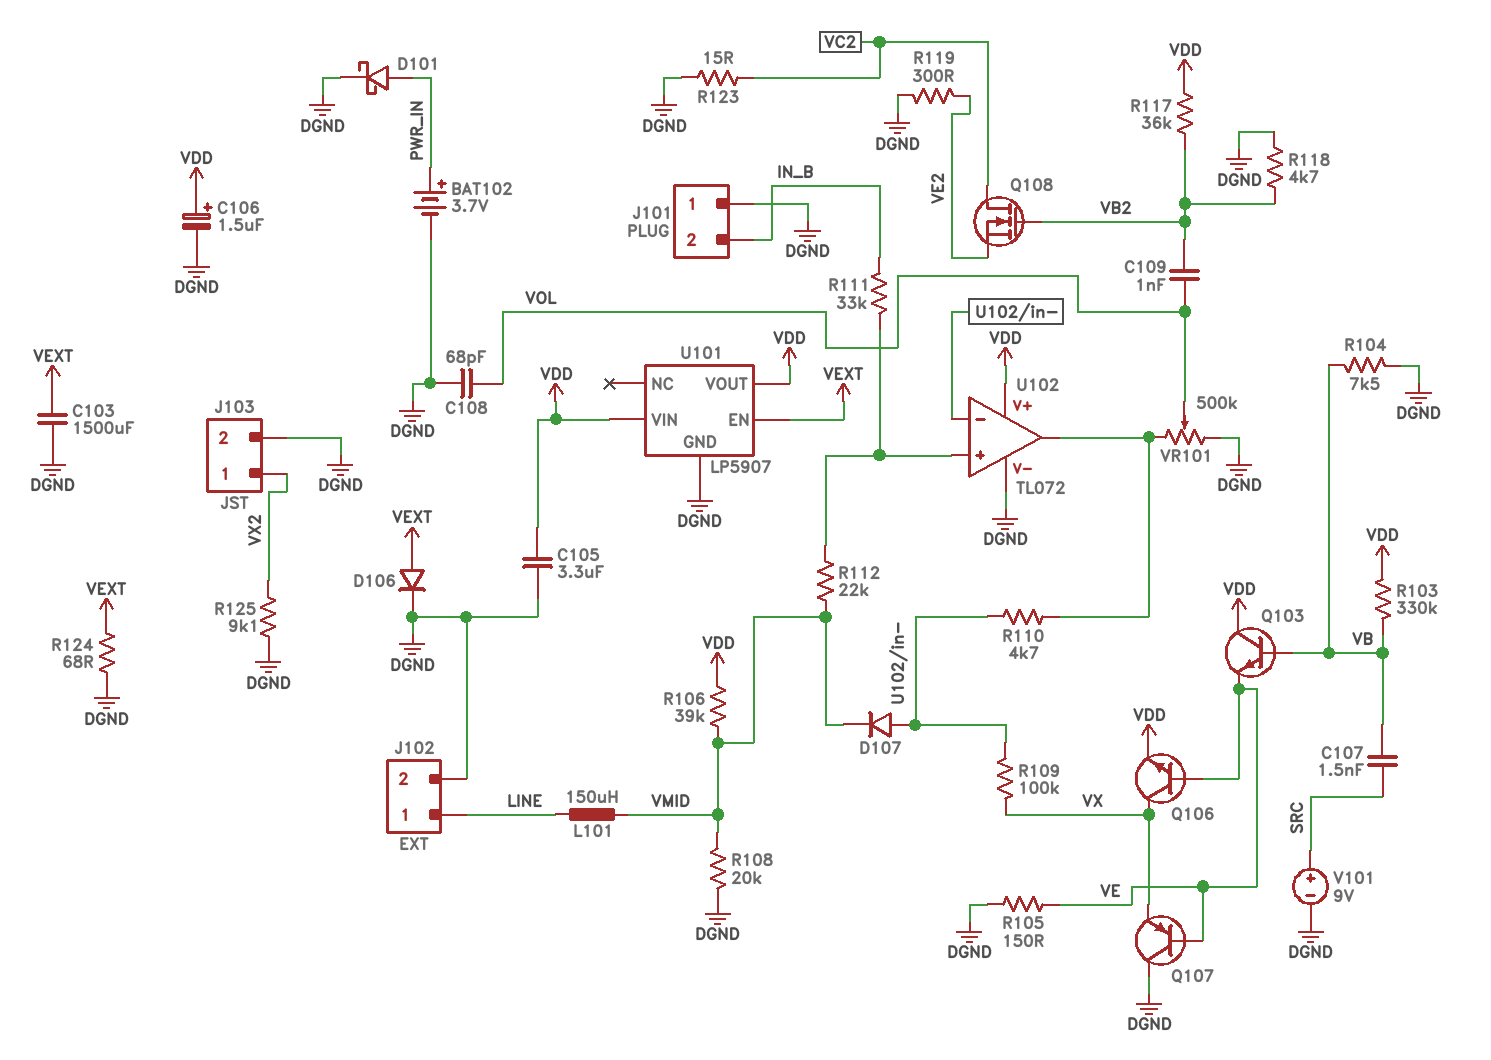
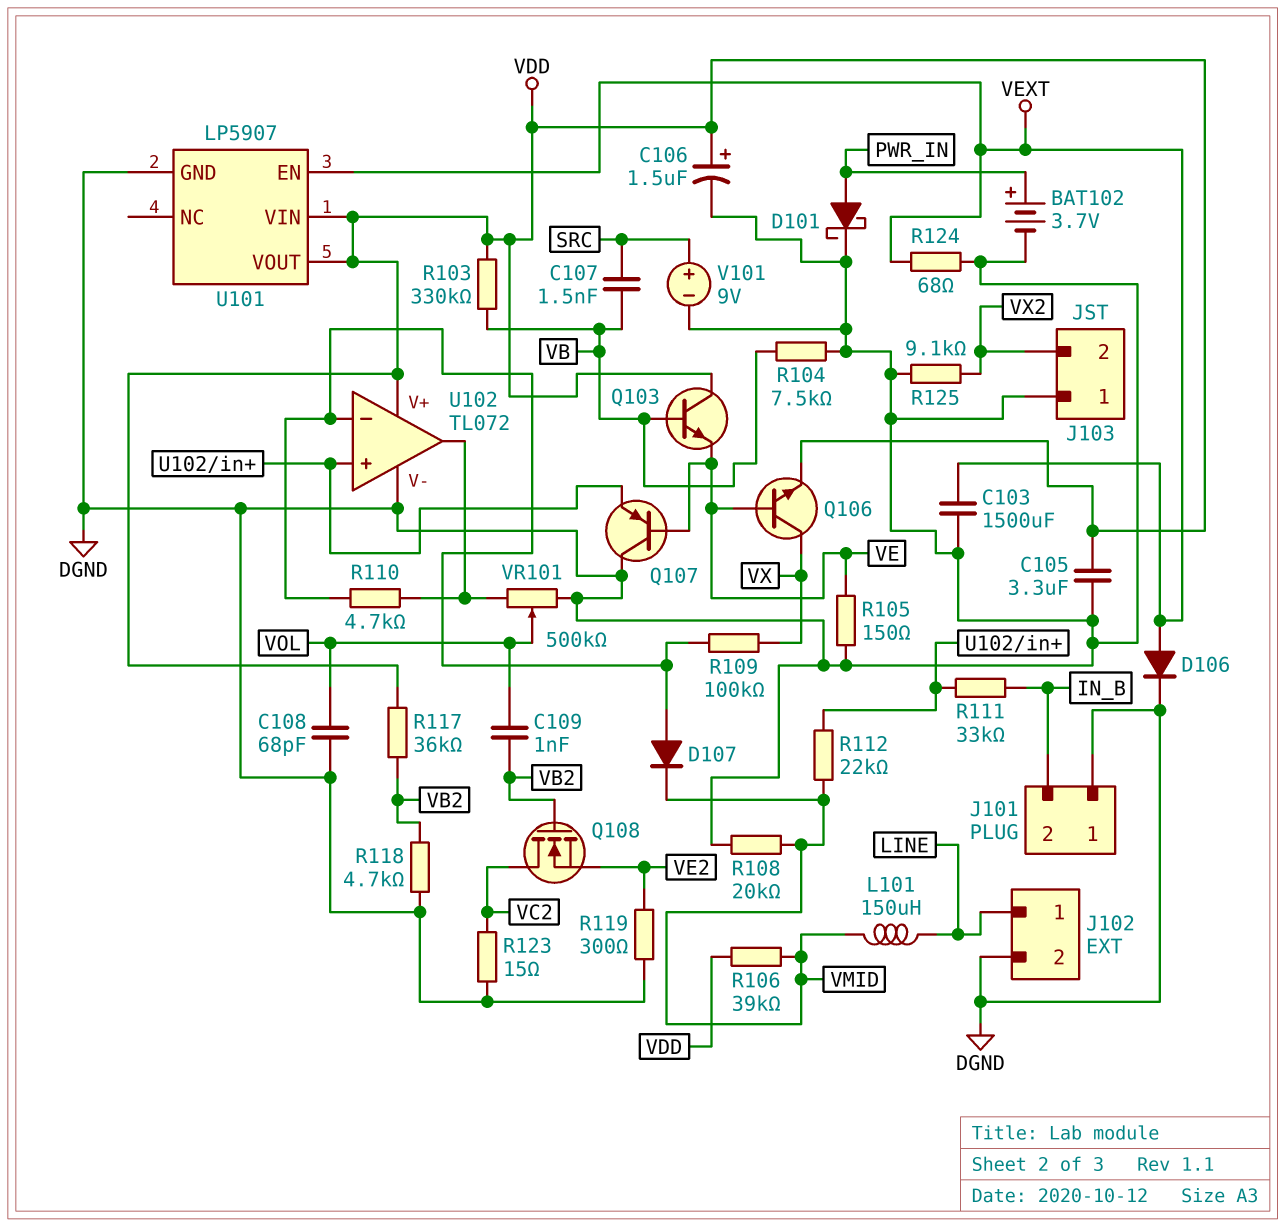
J103 pin 1: VX2 -> DGND
J103 pin 2: DGND -> VX2
Q107: PNP (B VE, C DGND, E VX) -> PNP (B VE, C DGND, E U102/in+)

